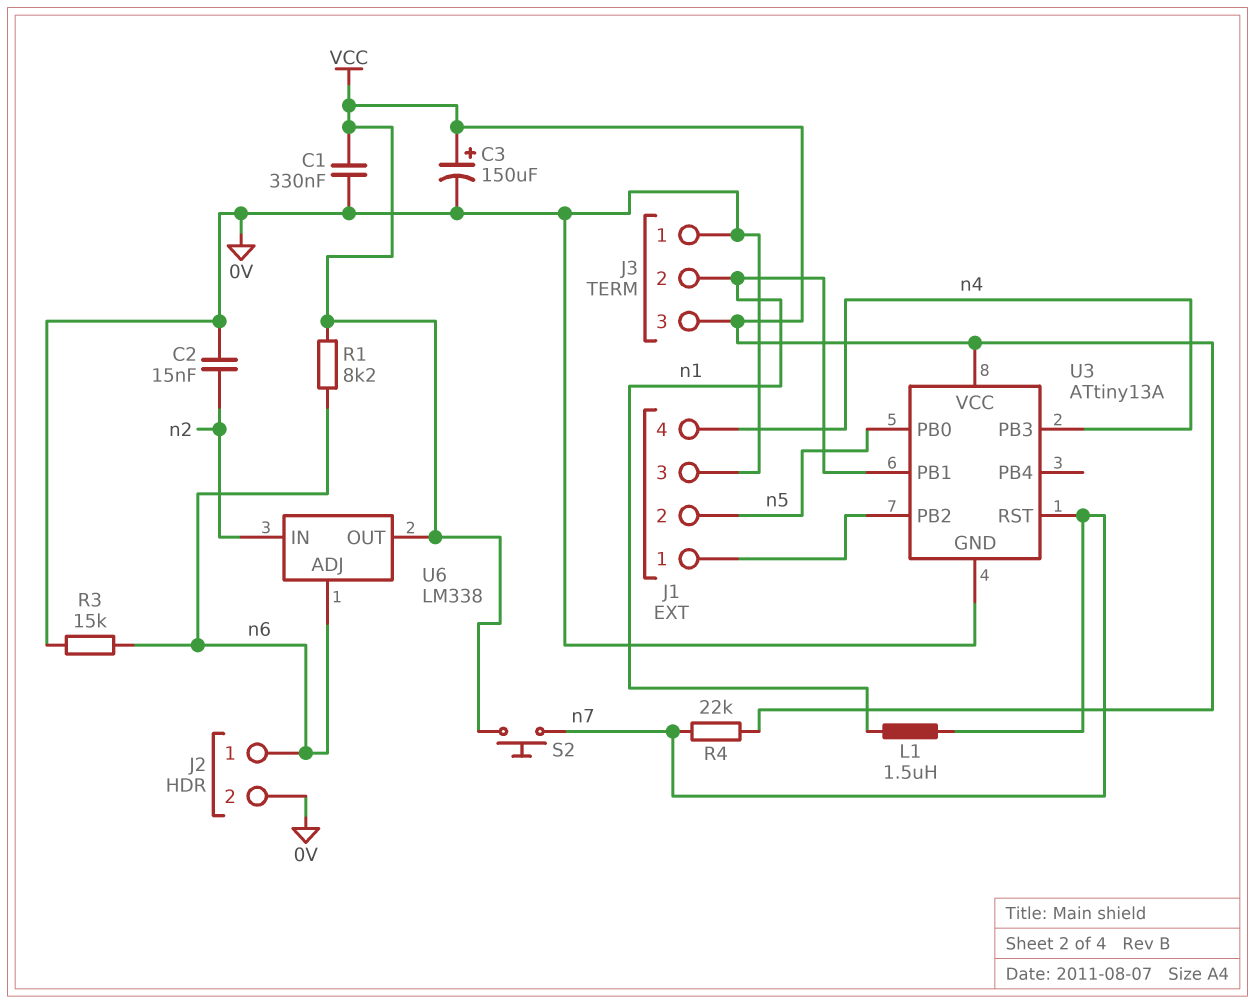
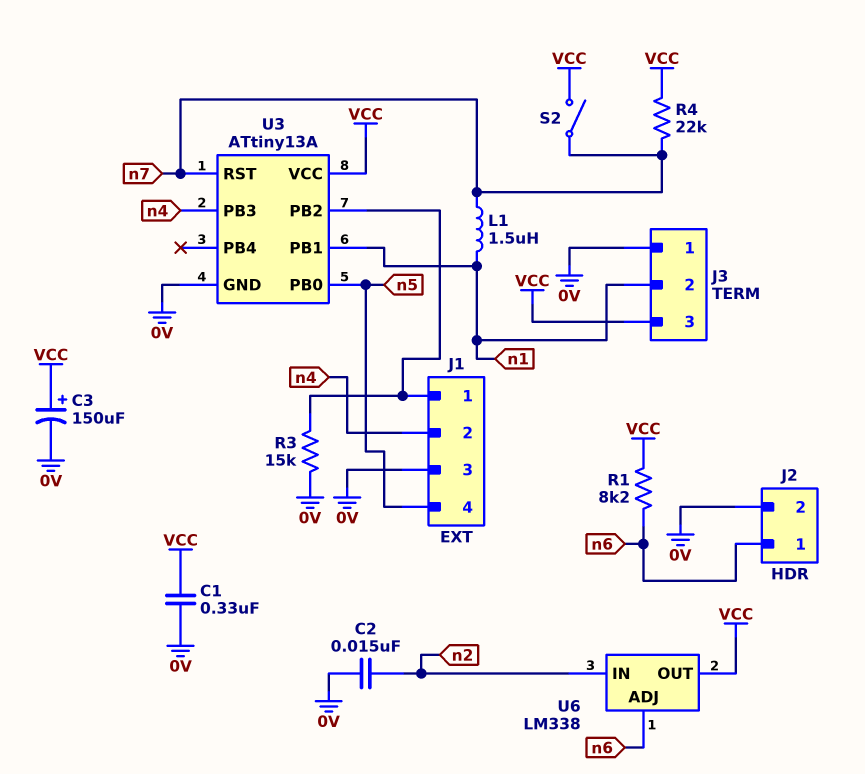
J1 pin 2: n5 -> n4
J1 pin 4: n4 -> n5
R3: 15k (0V, n6) -> 15k (0V, J1/1)
S2: button (VCC, n7) -> switch (VCC, n7)

